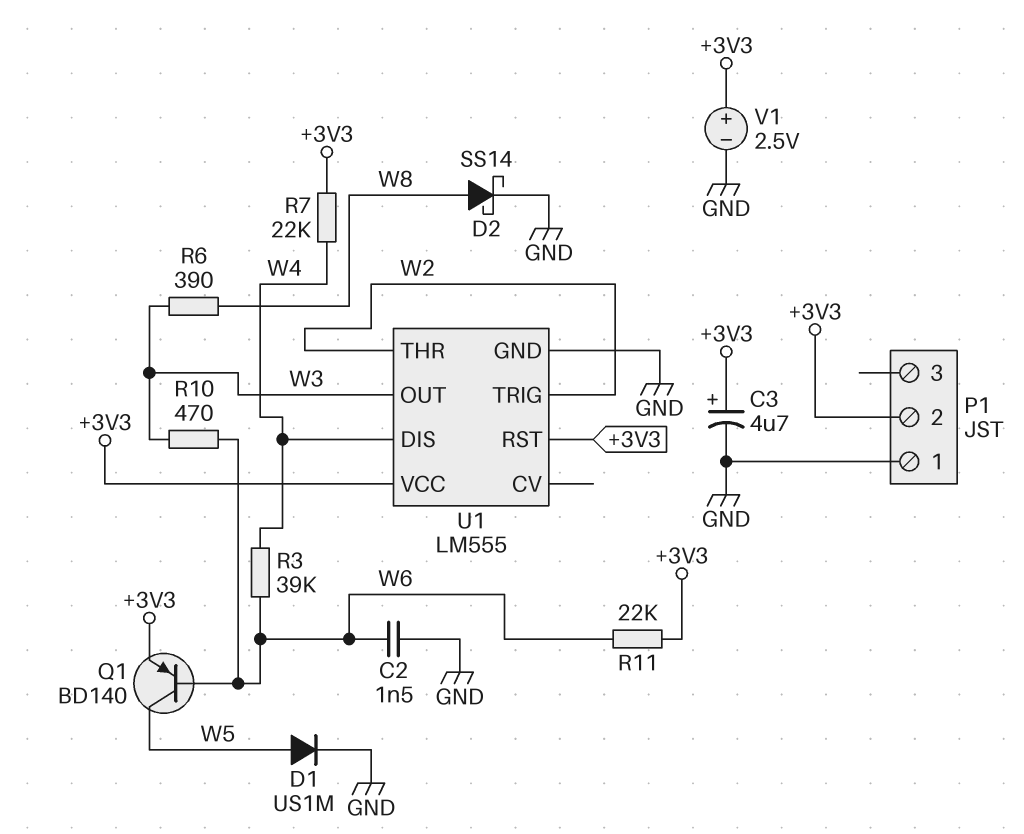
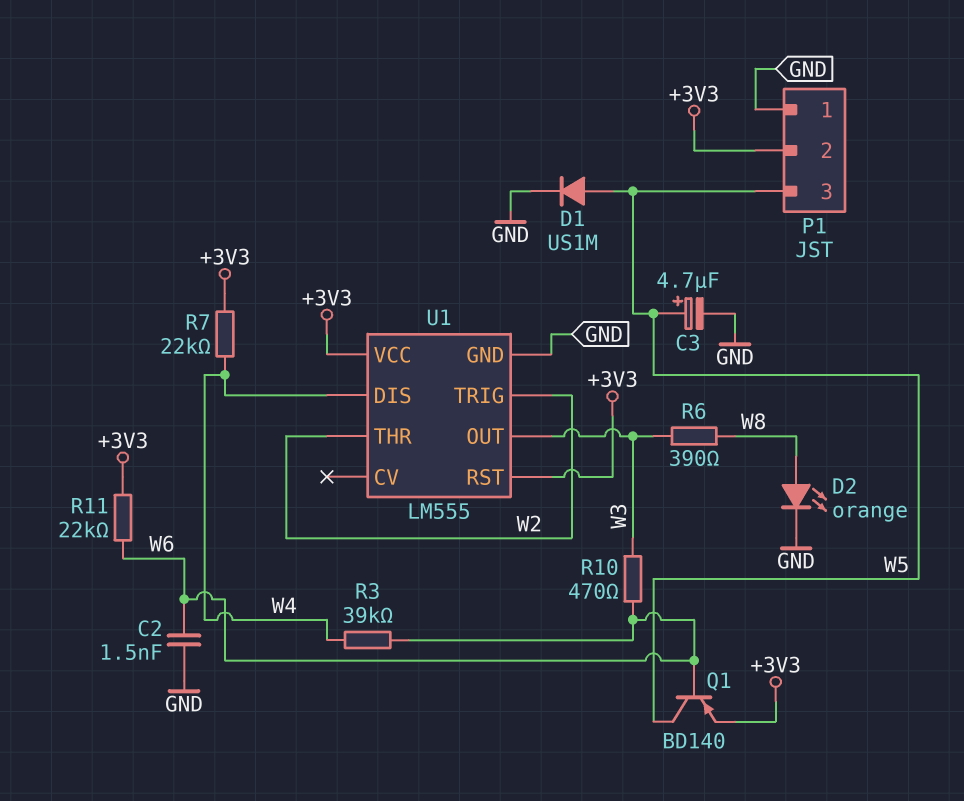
C3: 4.7uF (plus +3V3, minus GND) -> 4.7uF (plus W5, minus GND)
D2: schottky SS14 (A W8, K GND) -> LED orange (A W8, K GND)
P1 pin 3: none -> W5
V1: 2.5V (plus +3V3, minus GND) -> none

